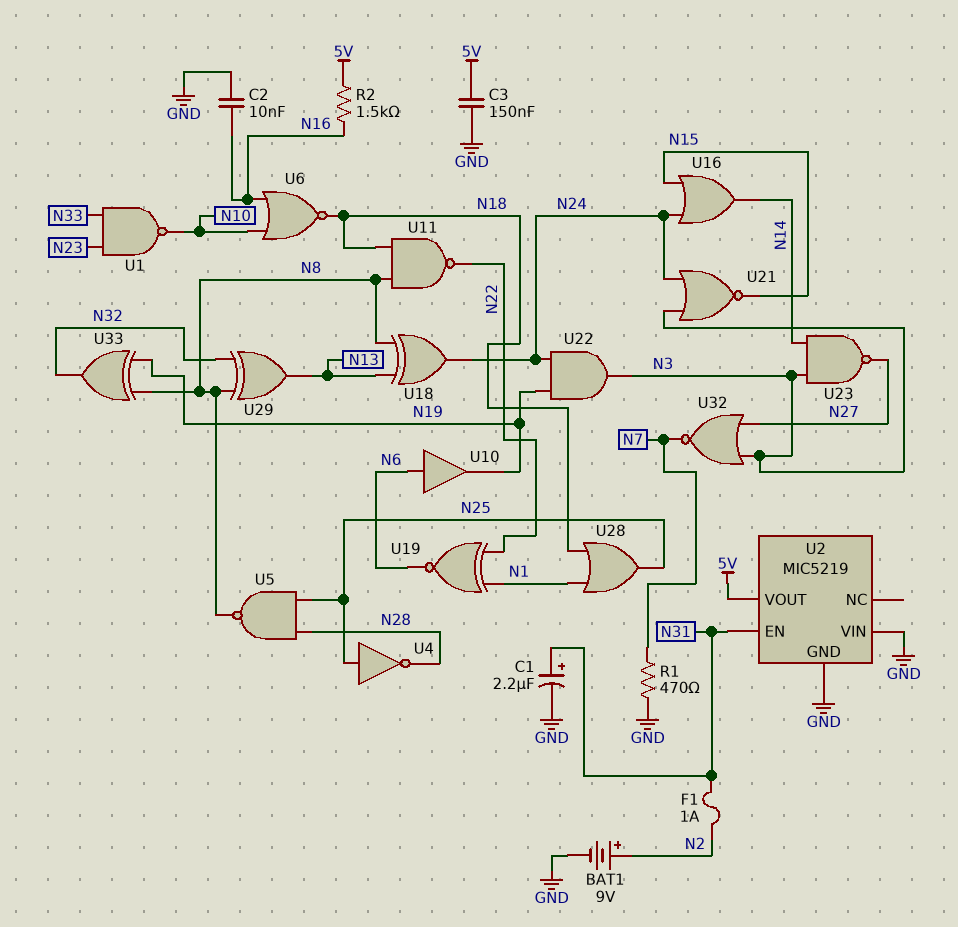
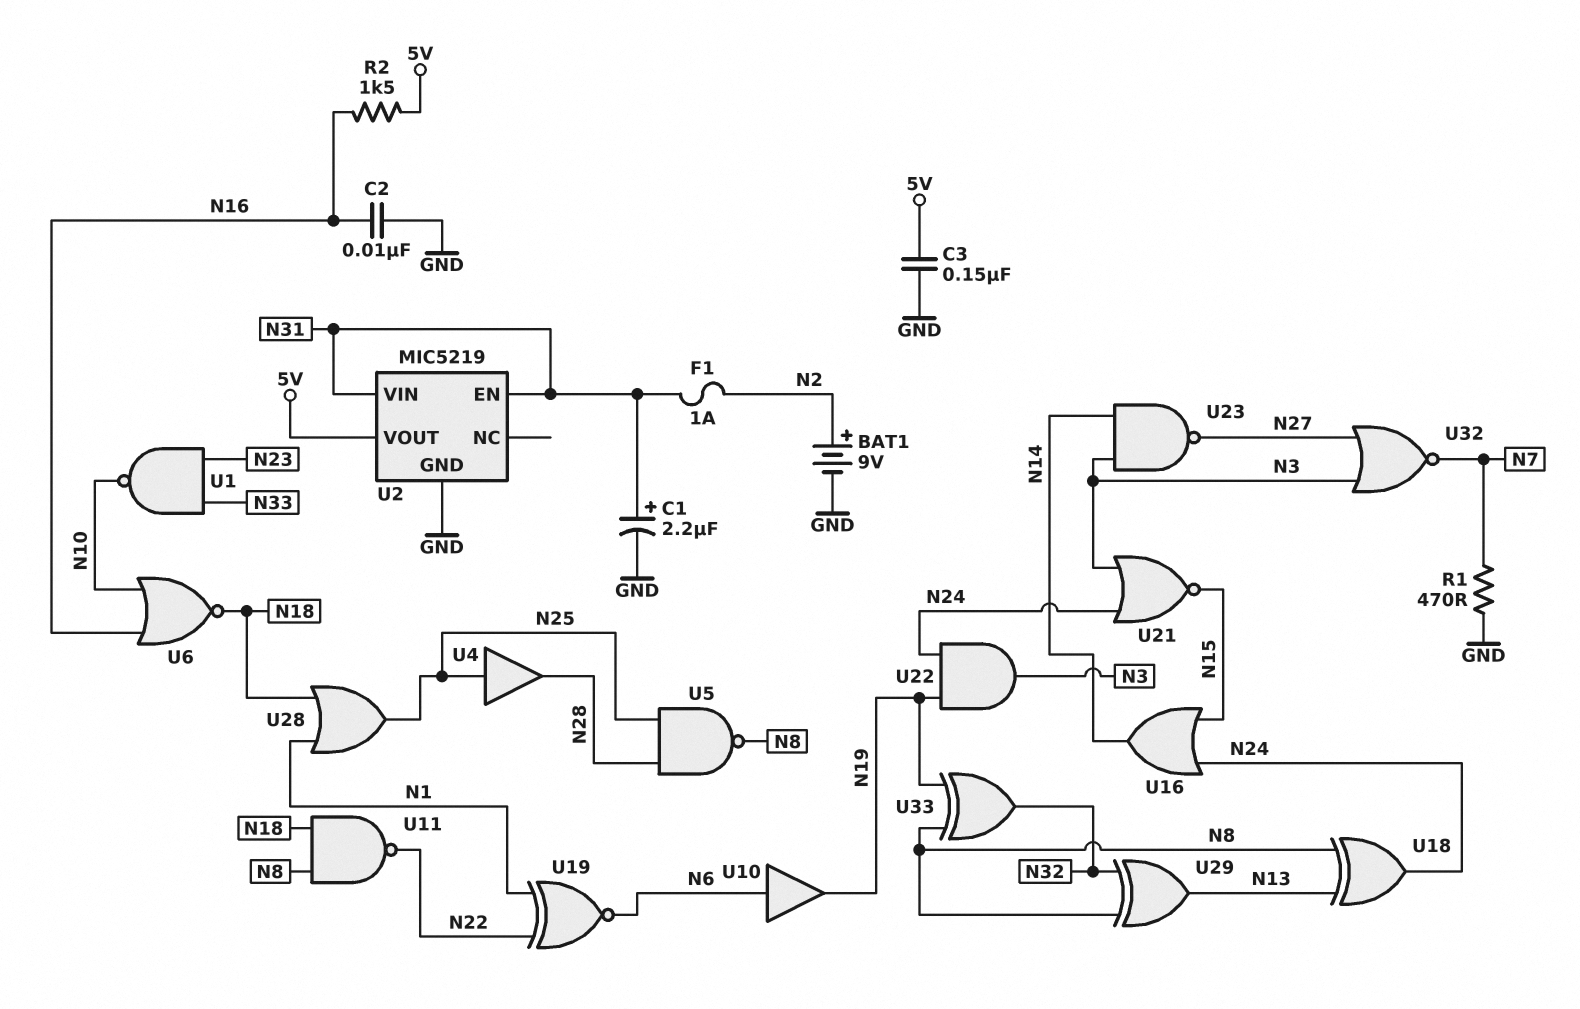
U2 pin VIN: GND -> N31
U4: NOT (in N25, out N28) -> buffer (in N25, out N28)

